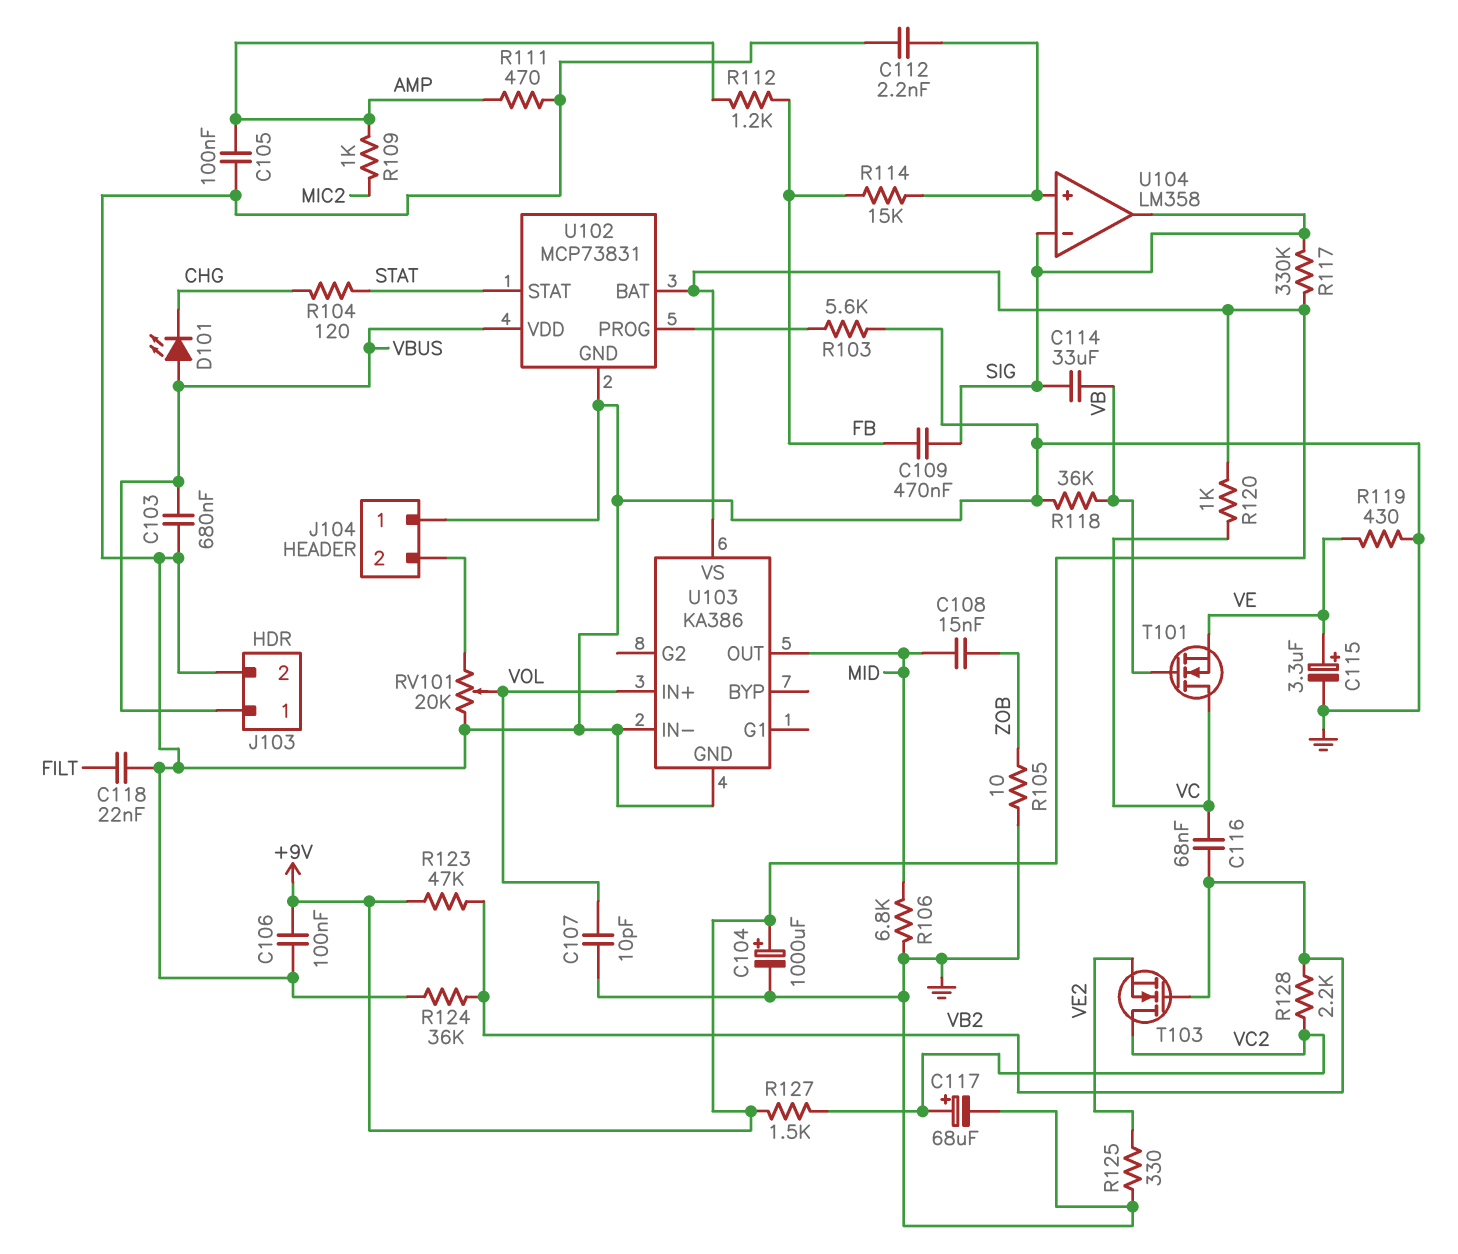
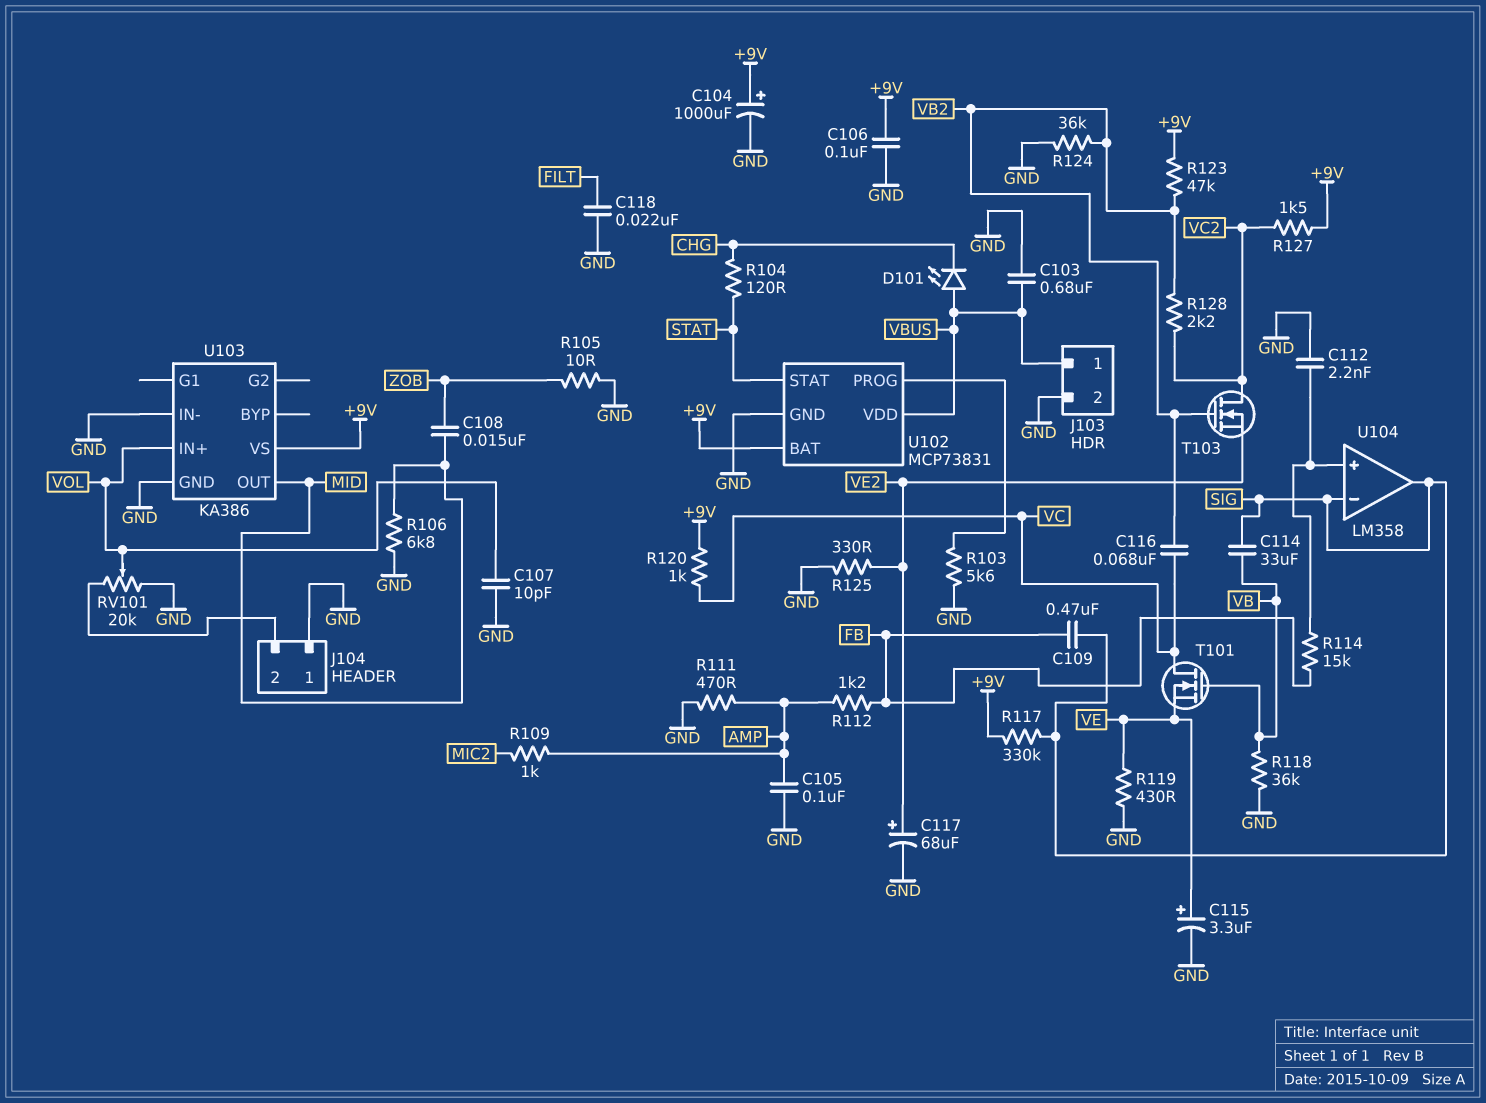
C117: 68uF (plus VC2, minus GND) -> 68uF (plus VE2, minus GND)

